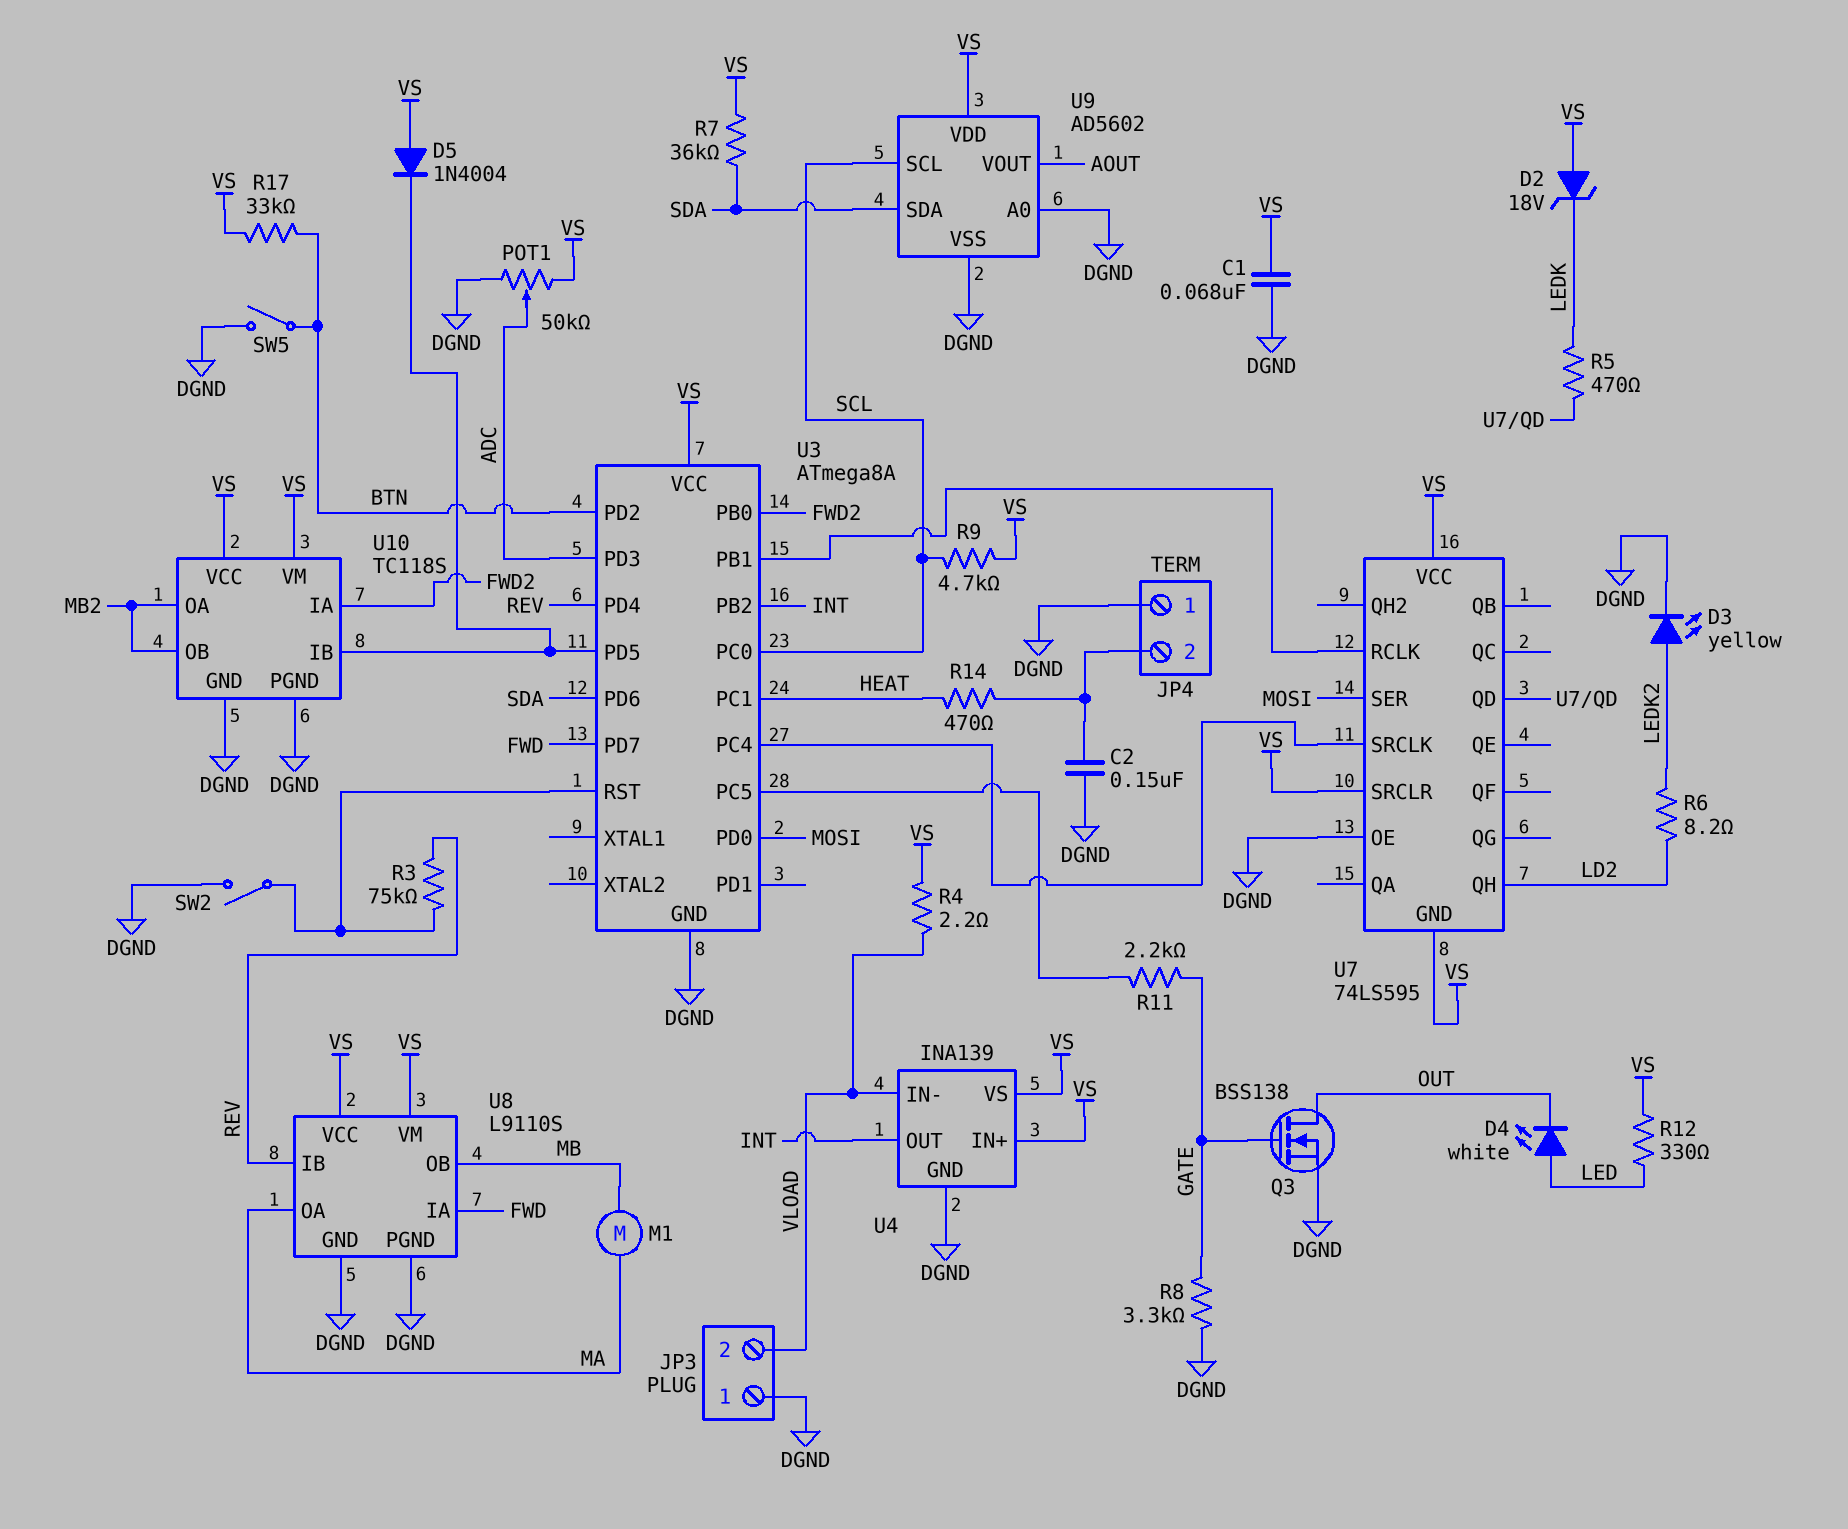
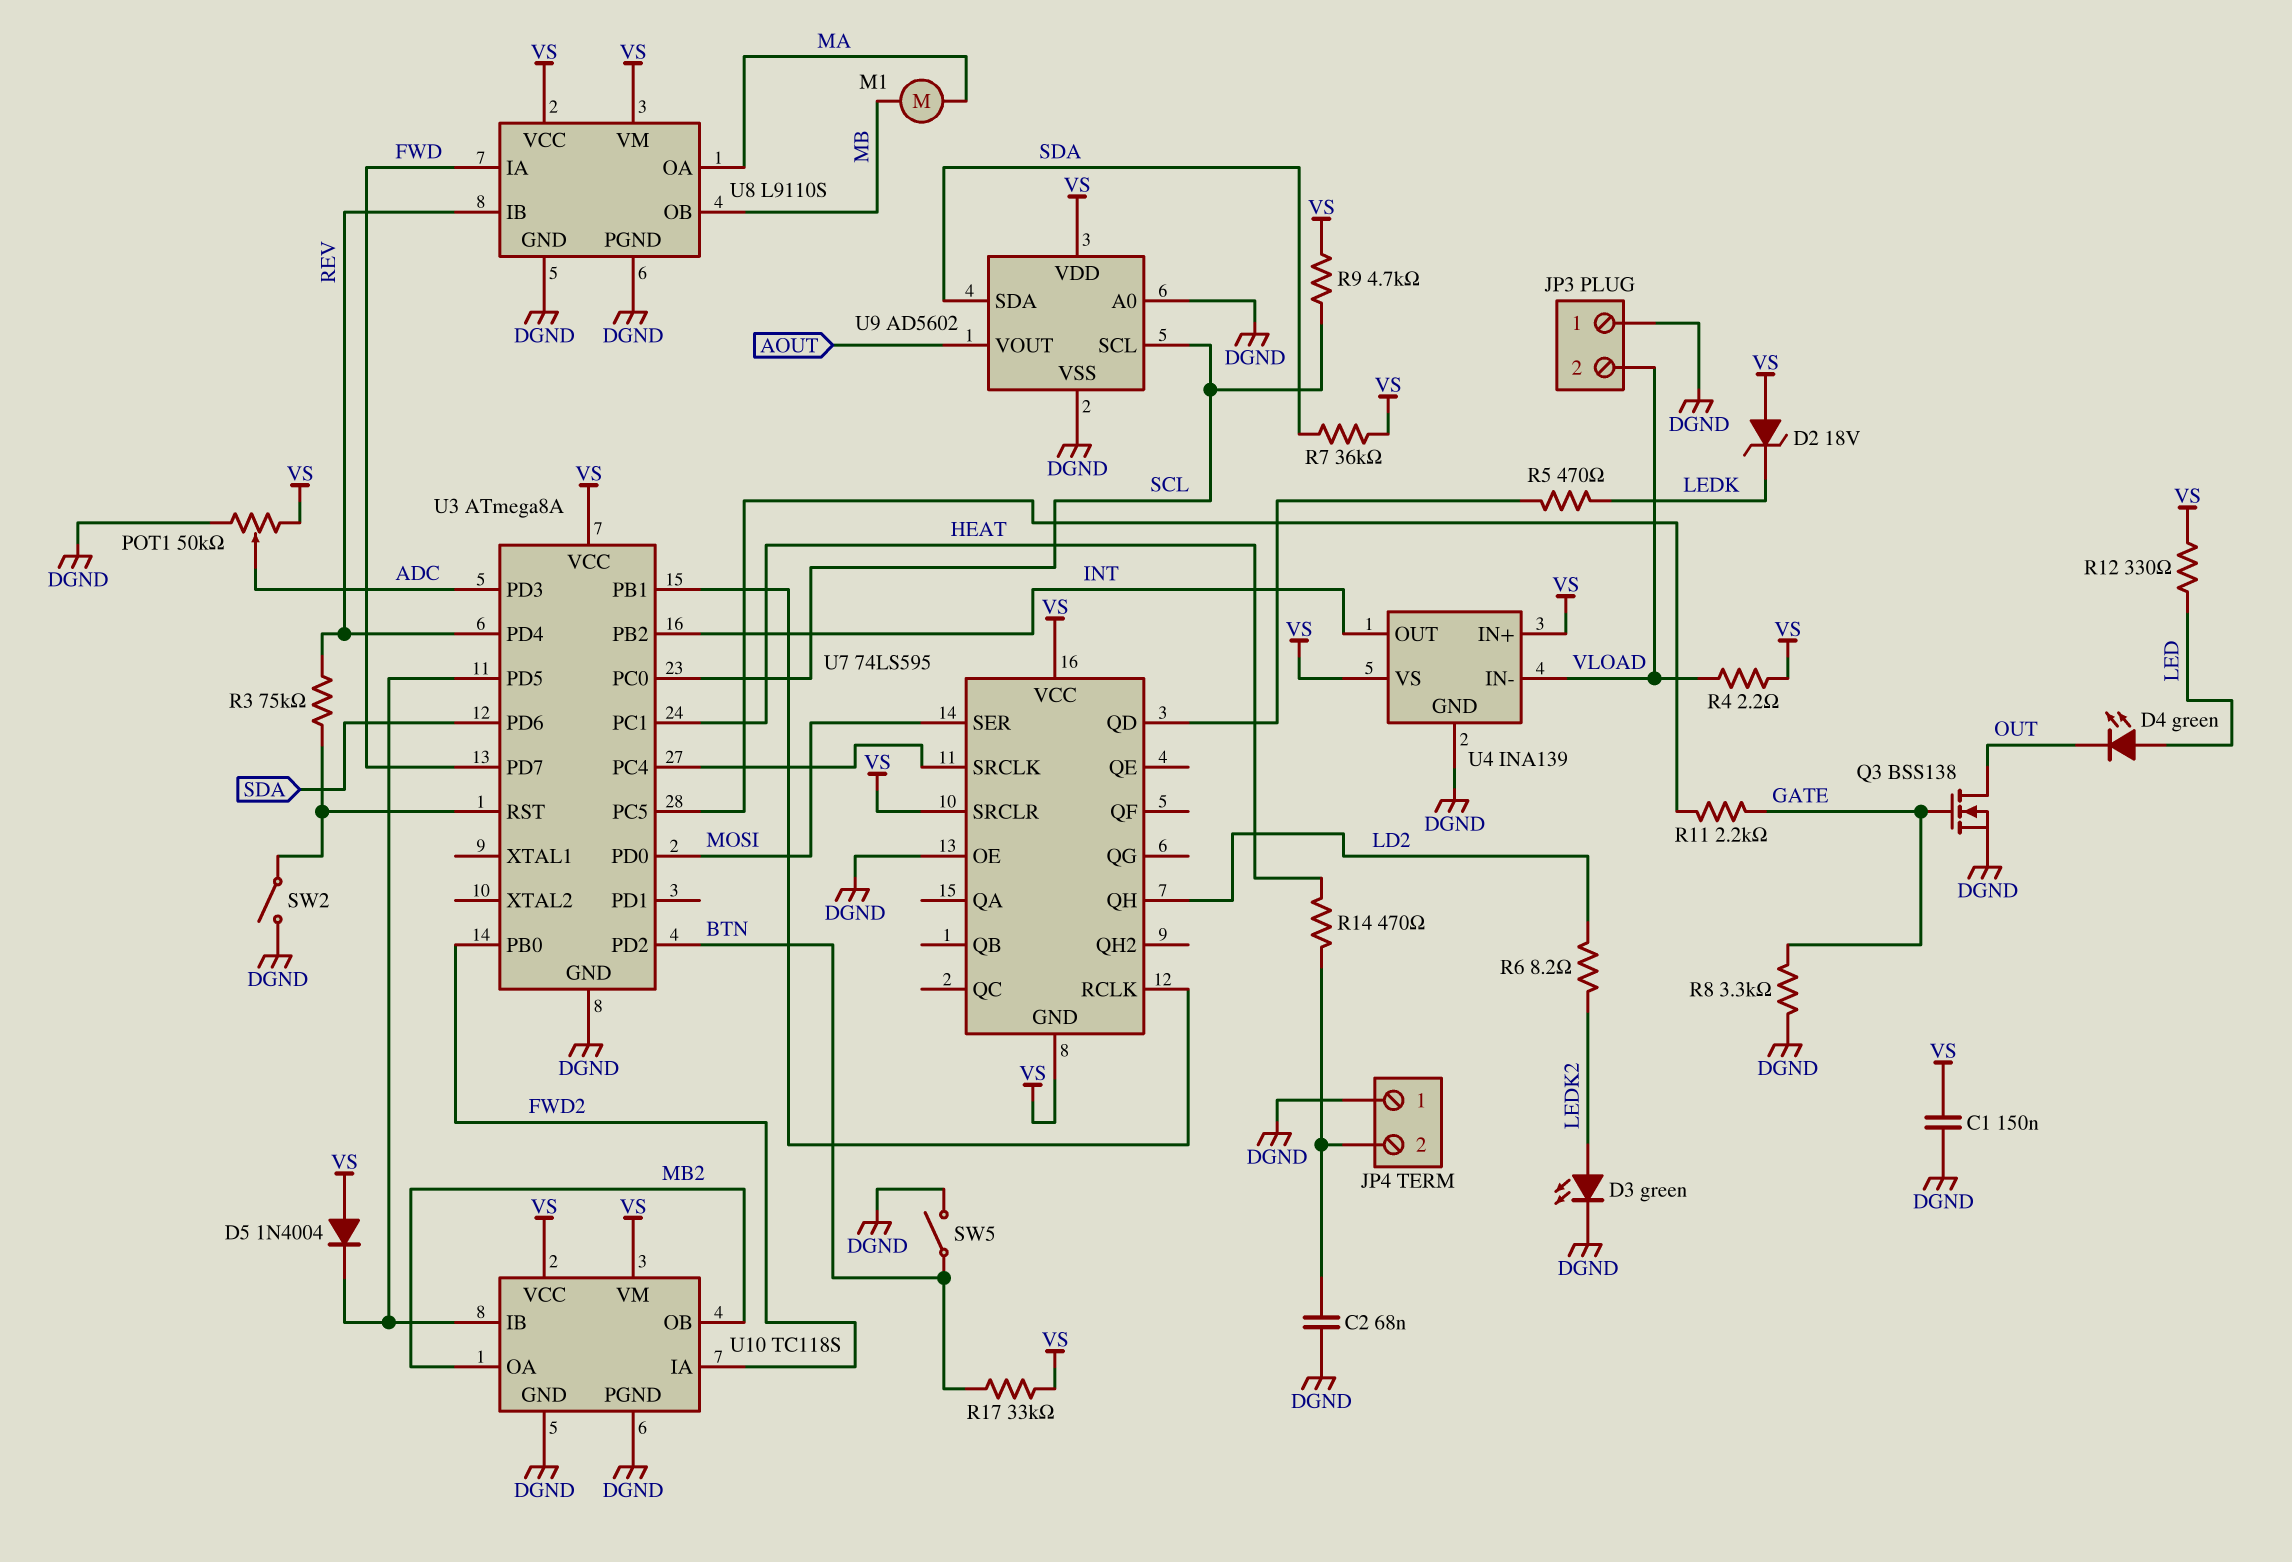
C1: 68nF (DGND, VS) -> 150nF (DGND, VS)
C2: 150nF (DGND, JP4/2) -> 68nF (DGND, JP4/2)
D3: LED yellow (A LEDK2, K DGND) -> LED green (A LEDK2, K DGND)
D4: LED white (A LED, K OUT) -> LED green (A LED, K OUT)

